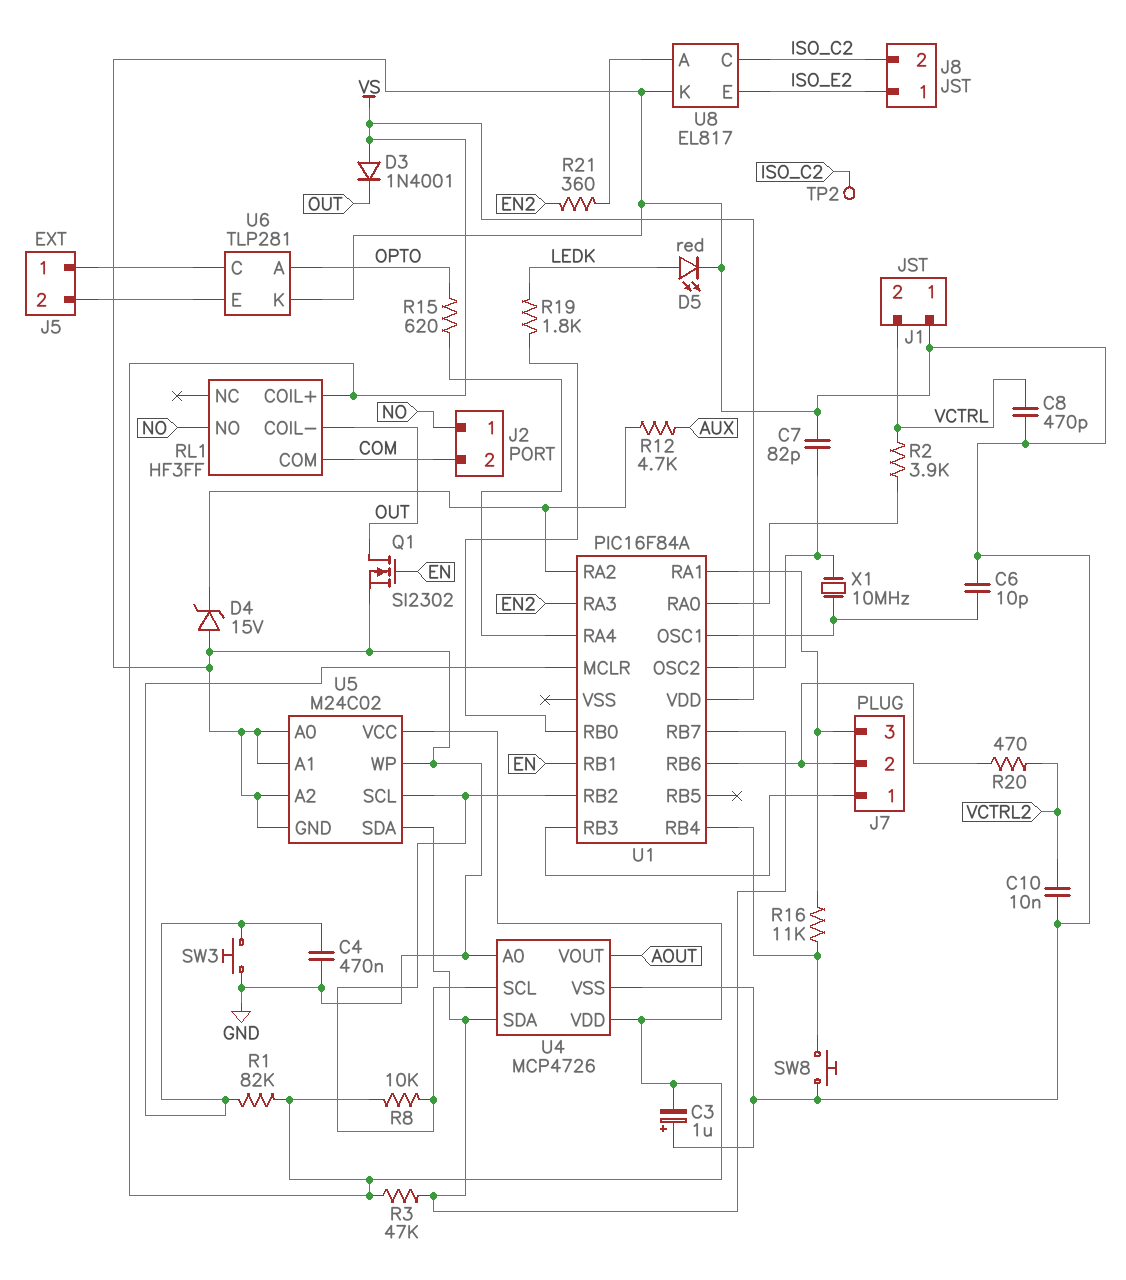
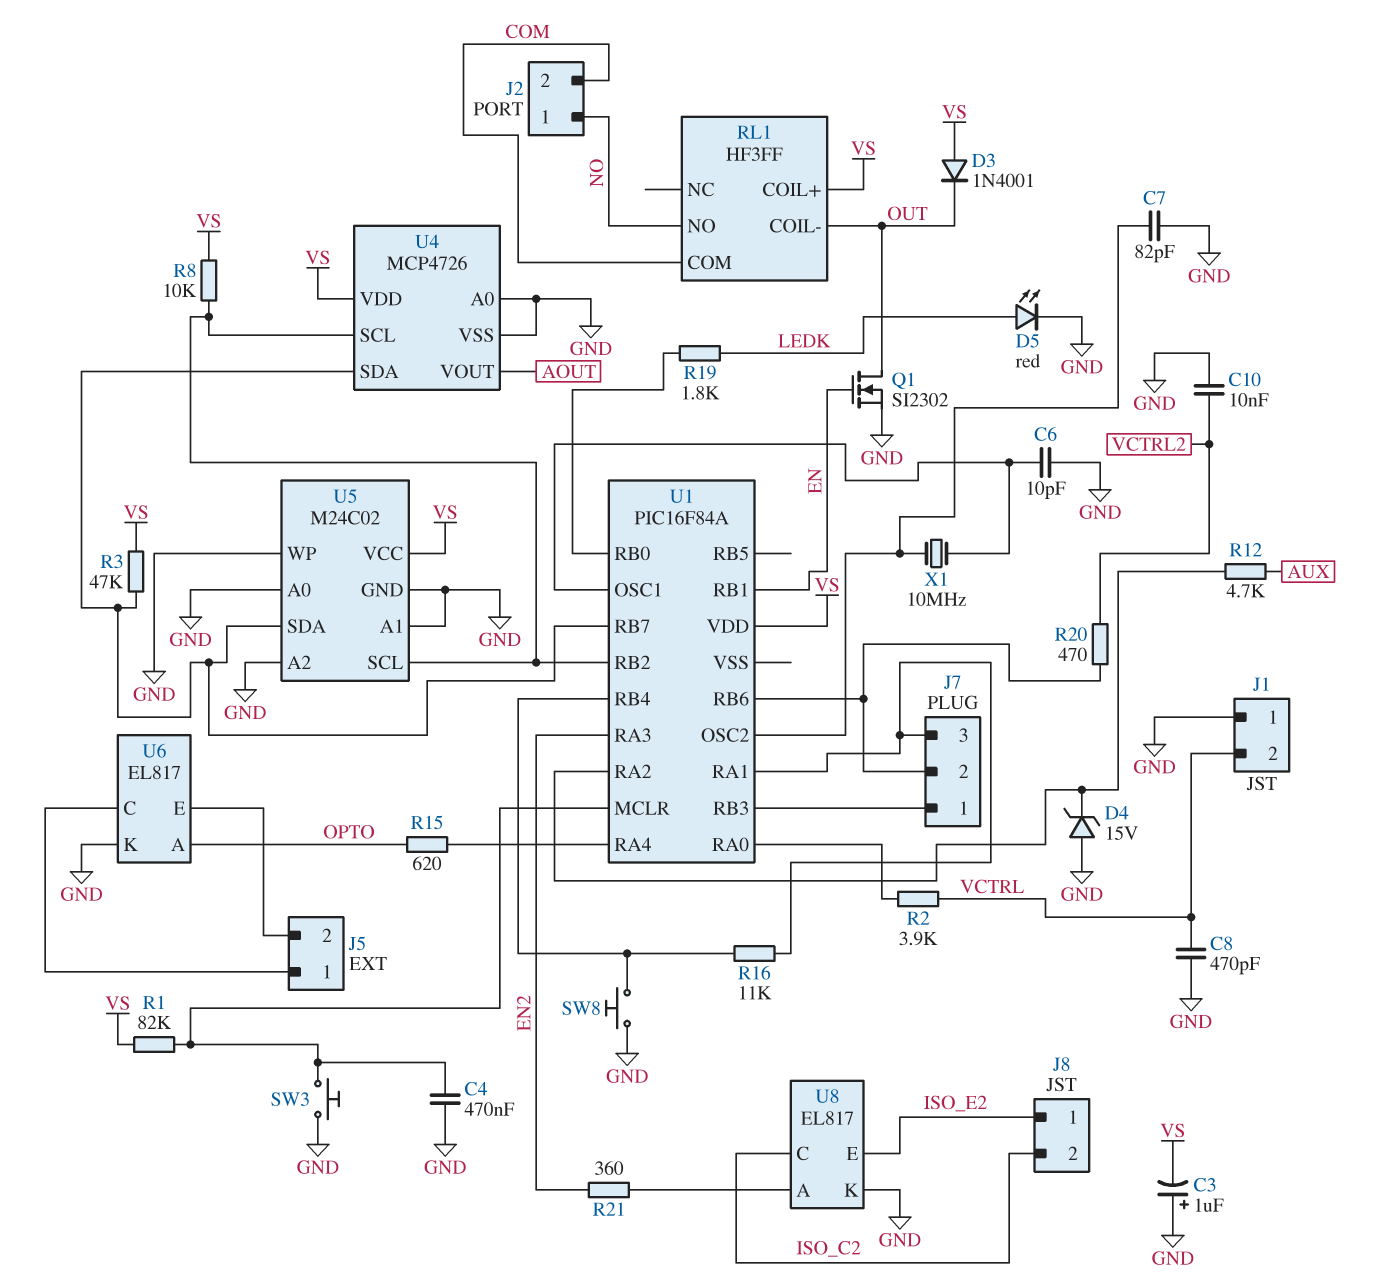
TP2: test point (ISO_C2) -> none
U6: TLP281 -> EL817

